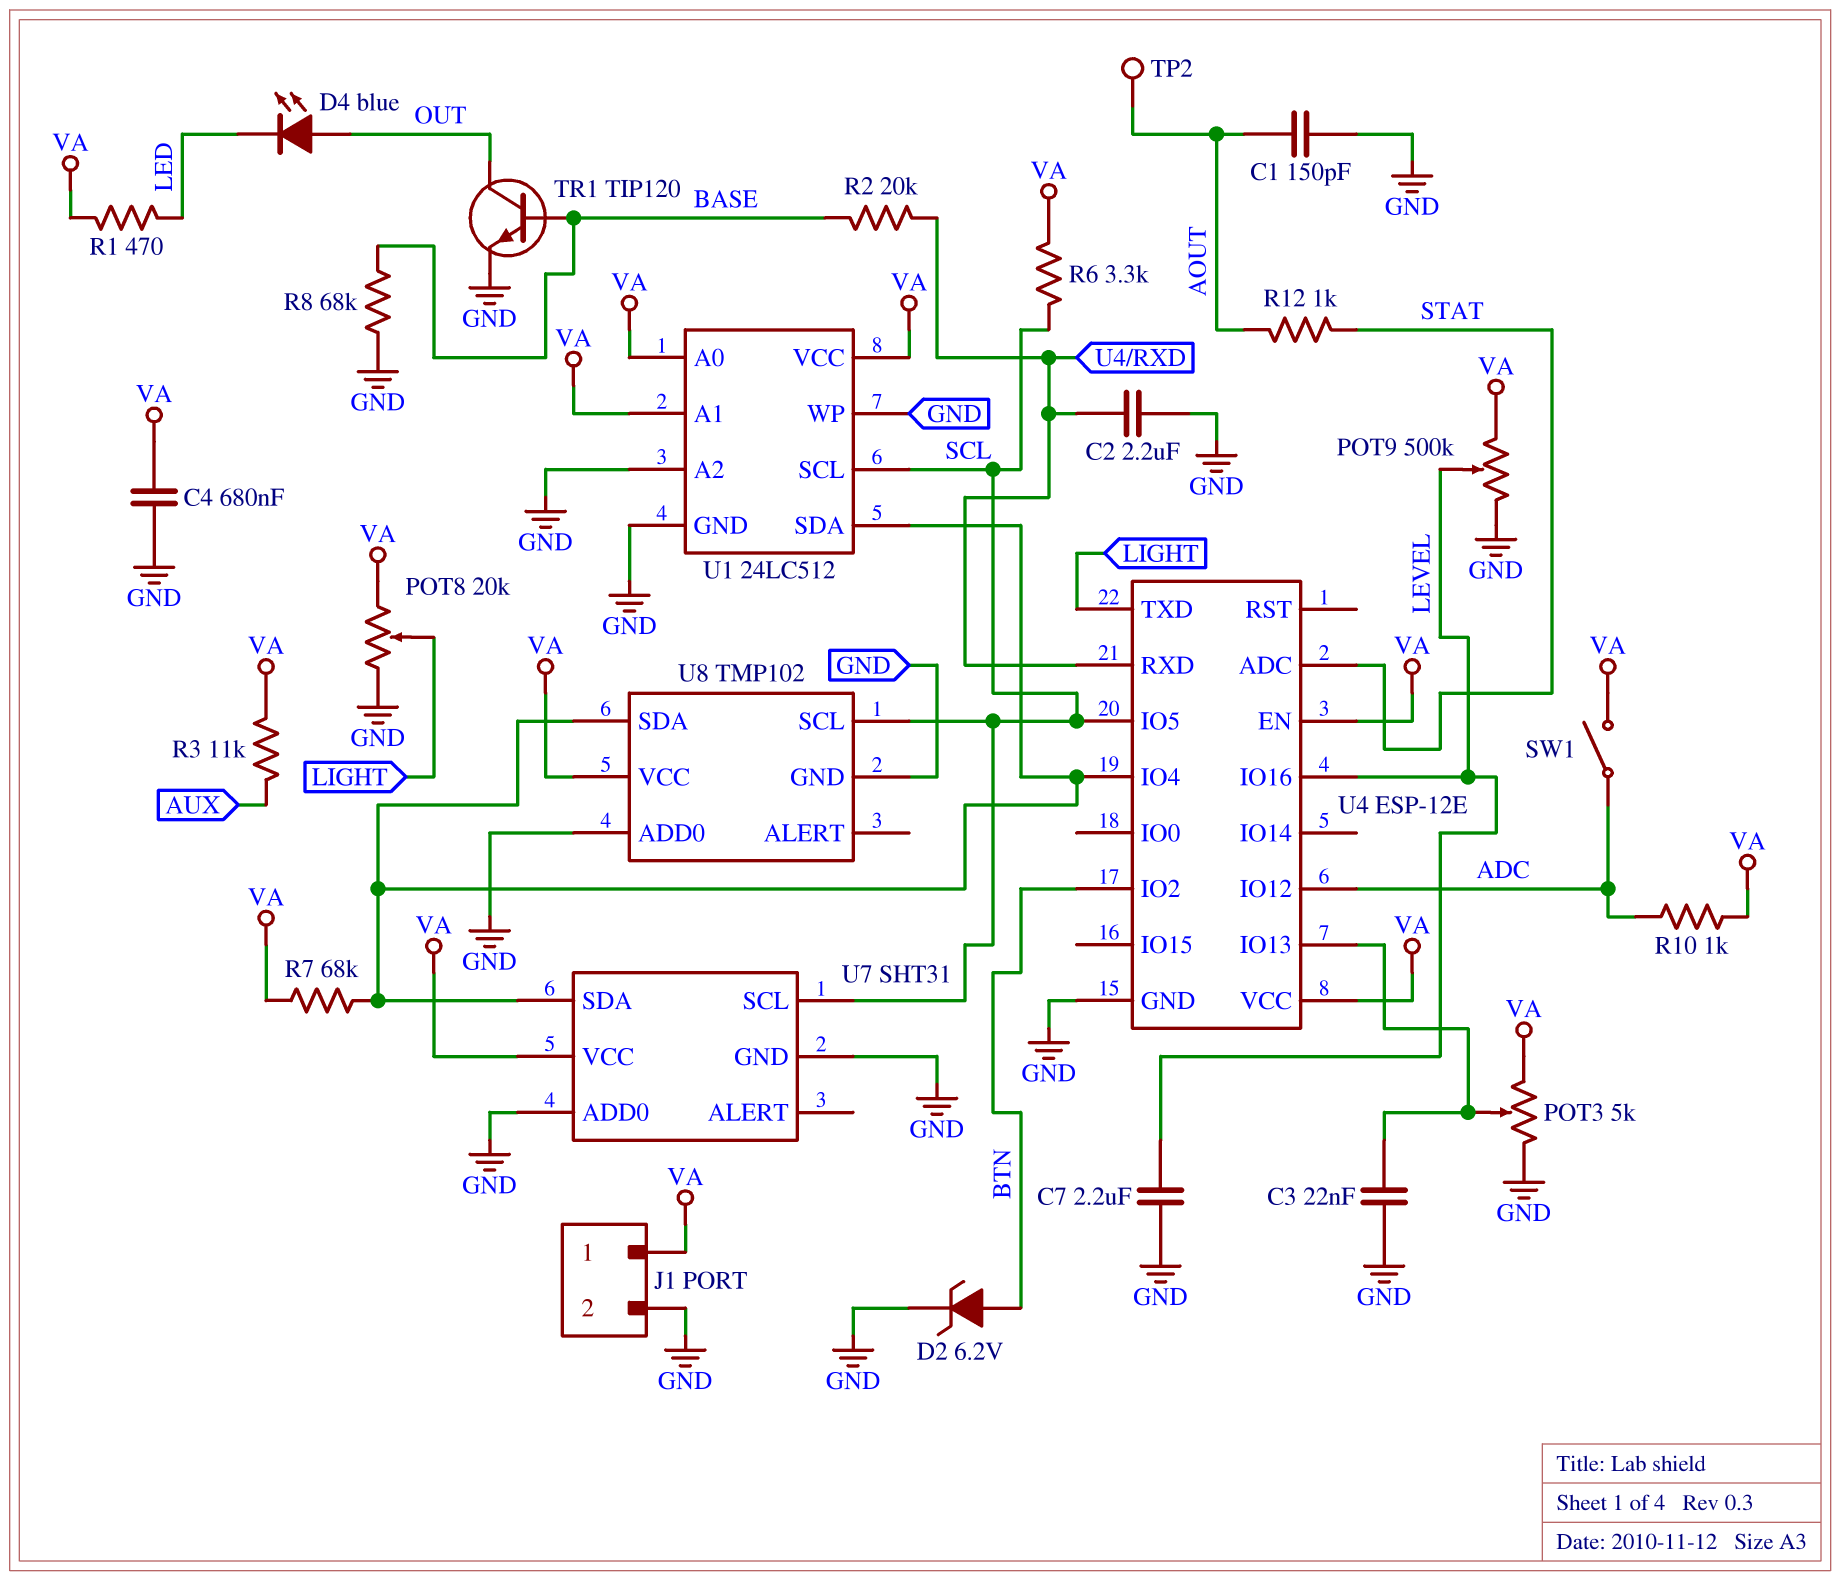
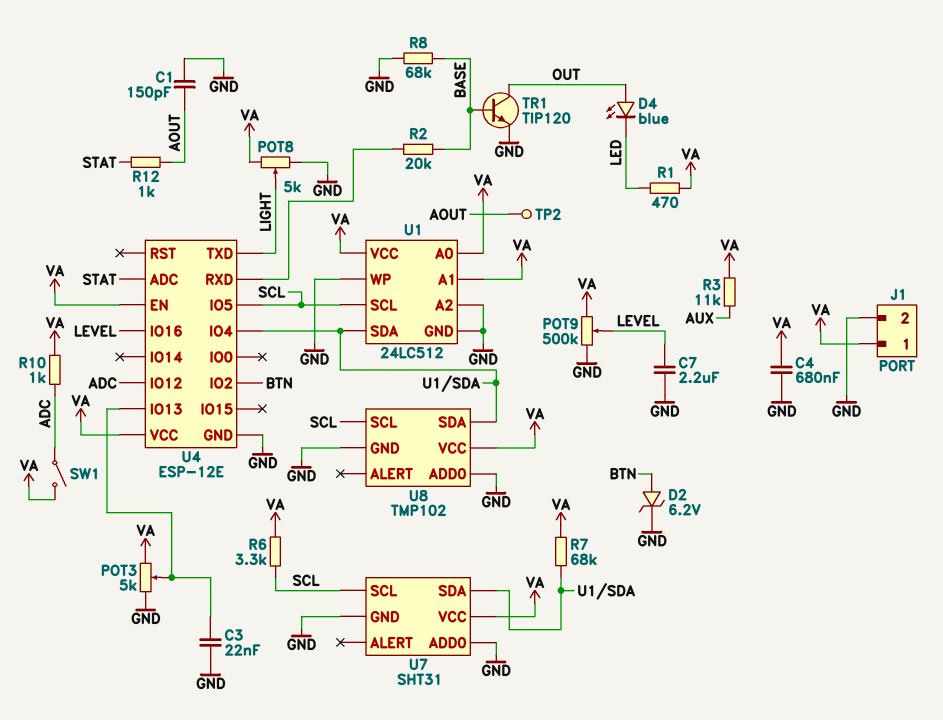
C2: 2.2uF (GND, U4/RXD) -> none
POT8: 20k (GND, VA, wiper LIGHT) -> 5k (GND, VA, wiper LIGHT)

